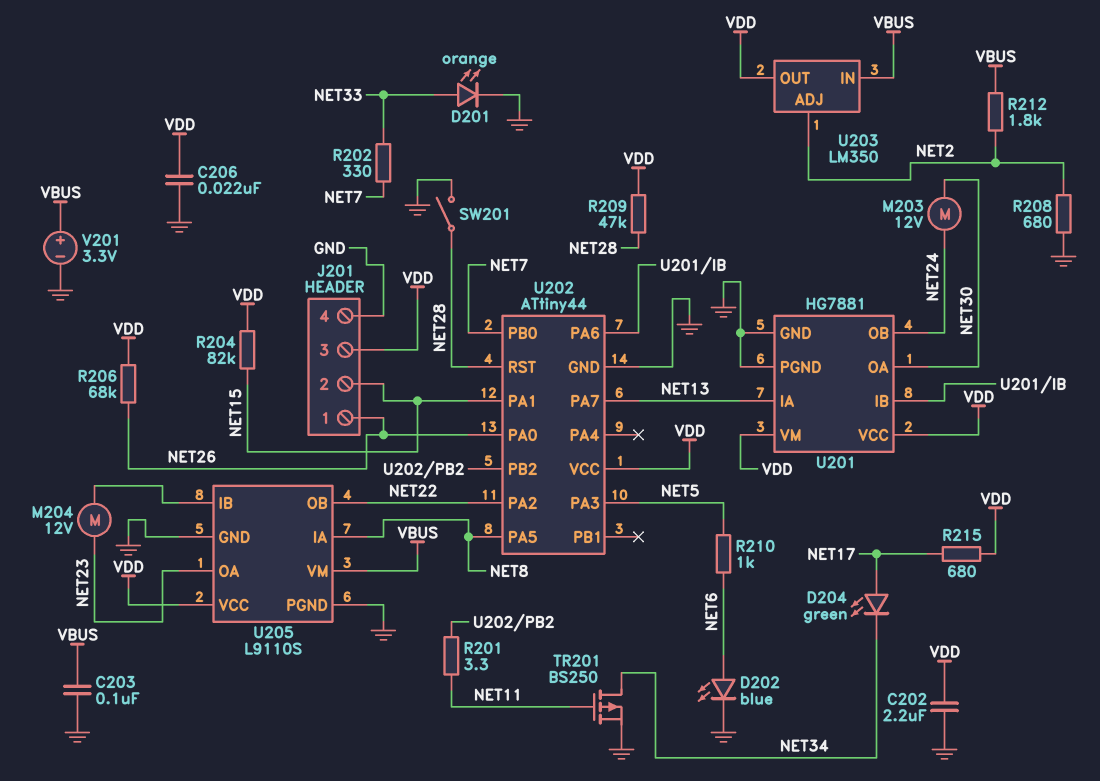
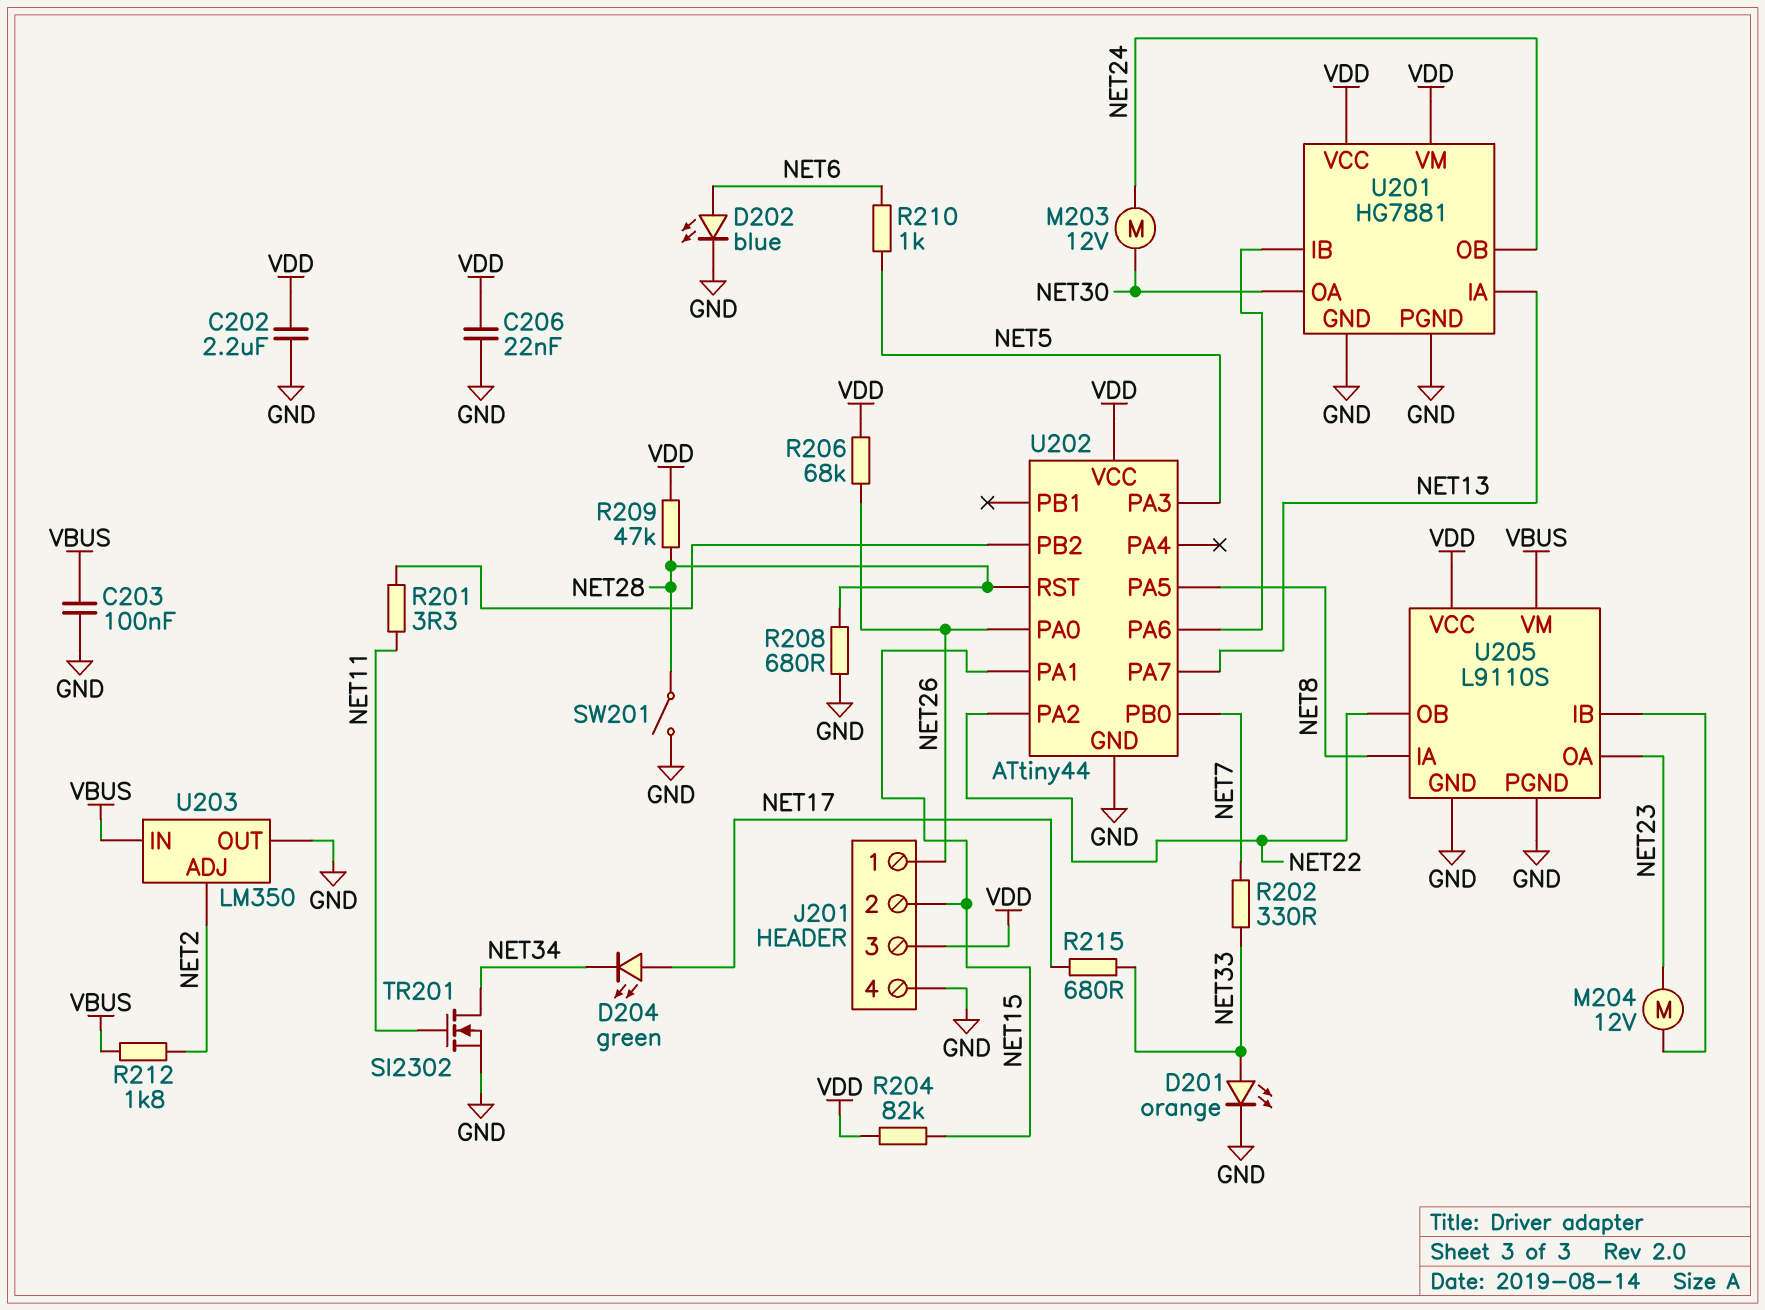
R208: 680 (GND, NET2) -> 680 (GND, NET28)
R215: 680 (NET17, VDD) -> 680 (NET17, NET33)
TR201: PMOS BS250 (G NET11, D NET34, S GND) -> NMOS SI2302 (G NET11, D NET34, S GND)
U203 pin OUT: VDD -> GND
V201: 3.3V (plus VBUS, minus GND) -> none

